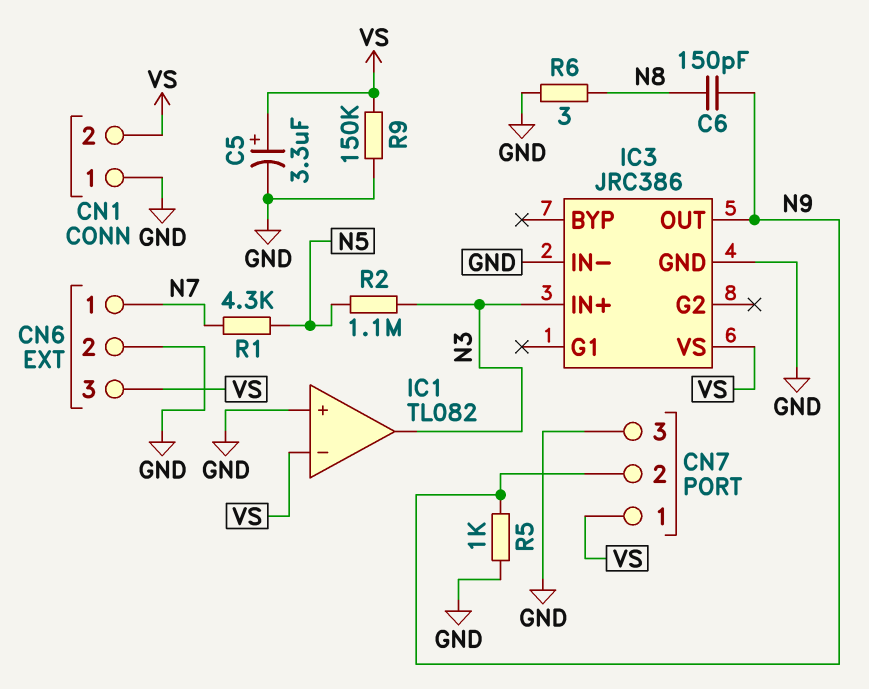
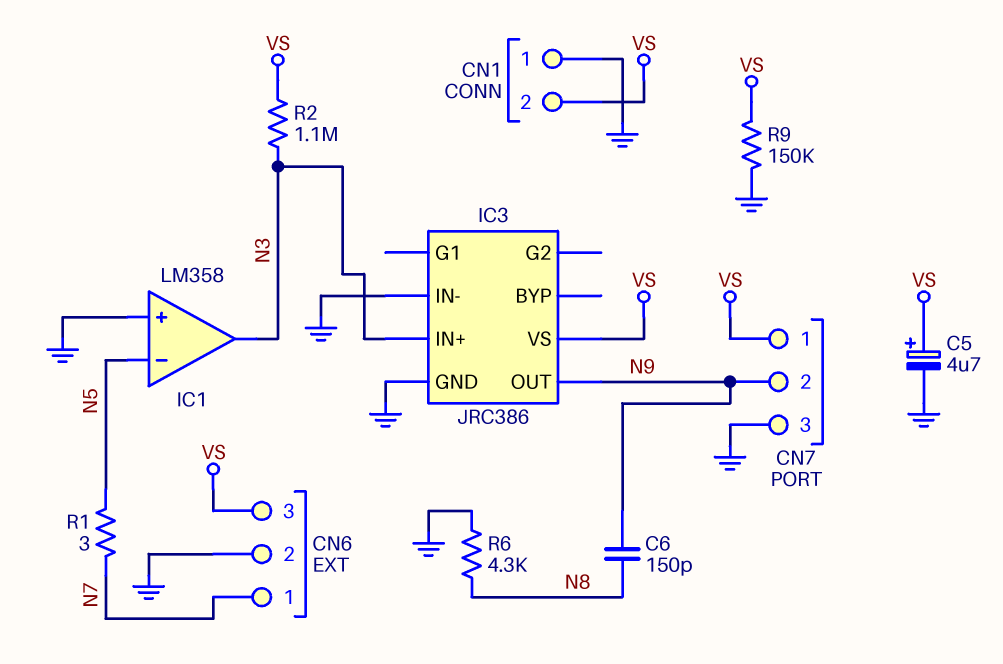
C5: 3.3uF (plus VS, minus GND) -> 4.7uF (plus VS, minus GND)
IC1: TL082 -> LM358
IC1 pin in-: VS -> N5
R1: 4.3k (N5, N7) -> 3 (N5, N7)
R2: 1.1M (N3, N5) -> 1.1M (N3, VS)
R5: 1k (GND, N9) -> none
R6: 3 (GND, N8) -> 4.3k (GND, N8)

